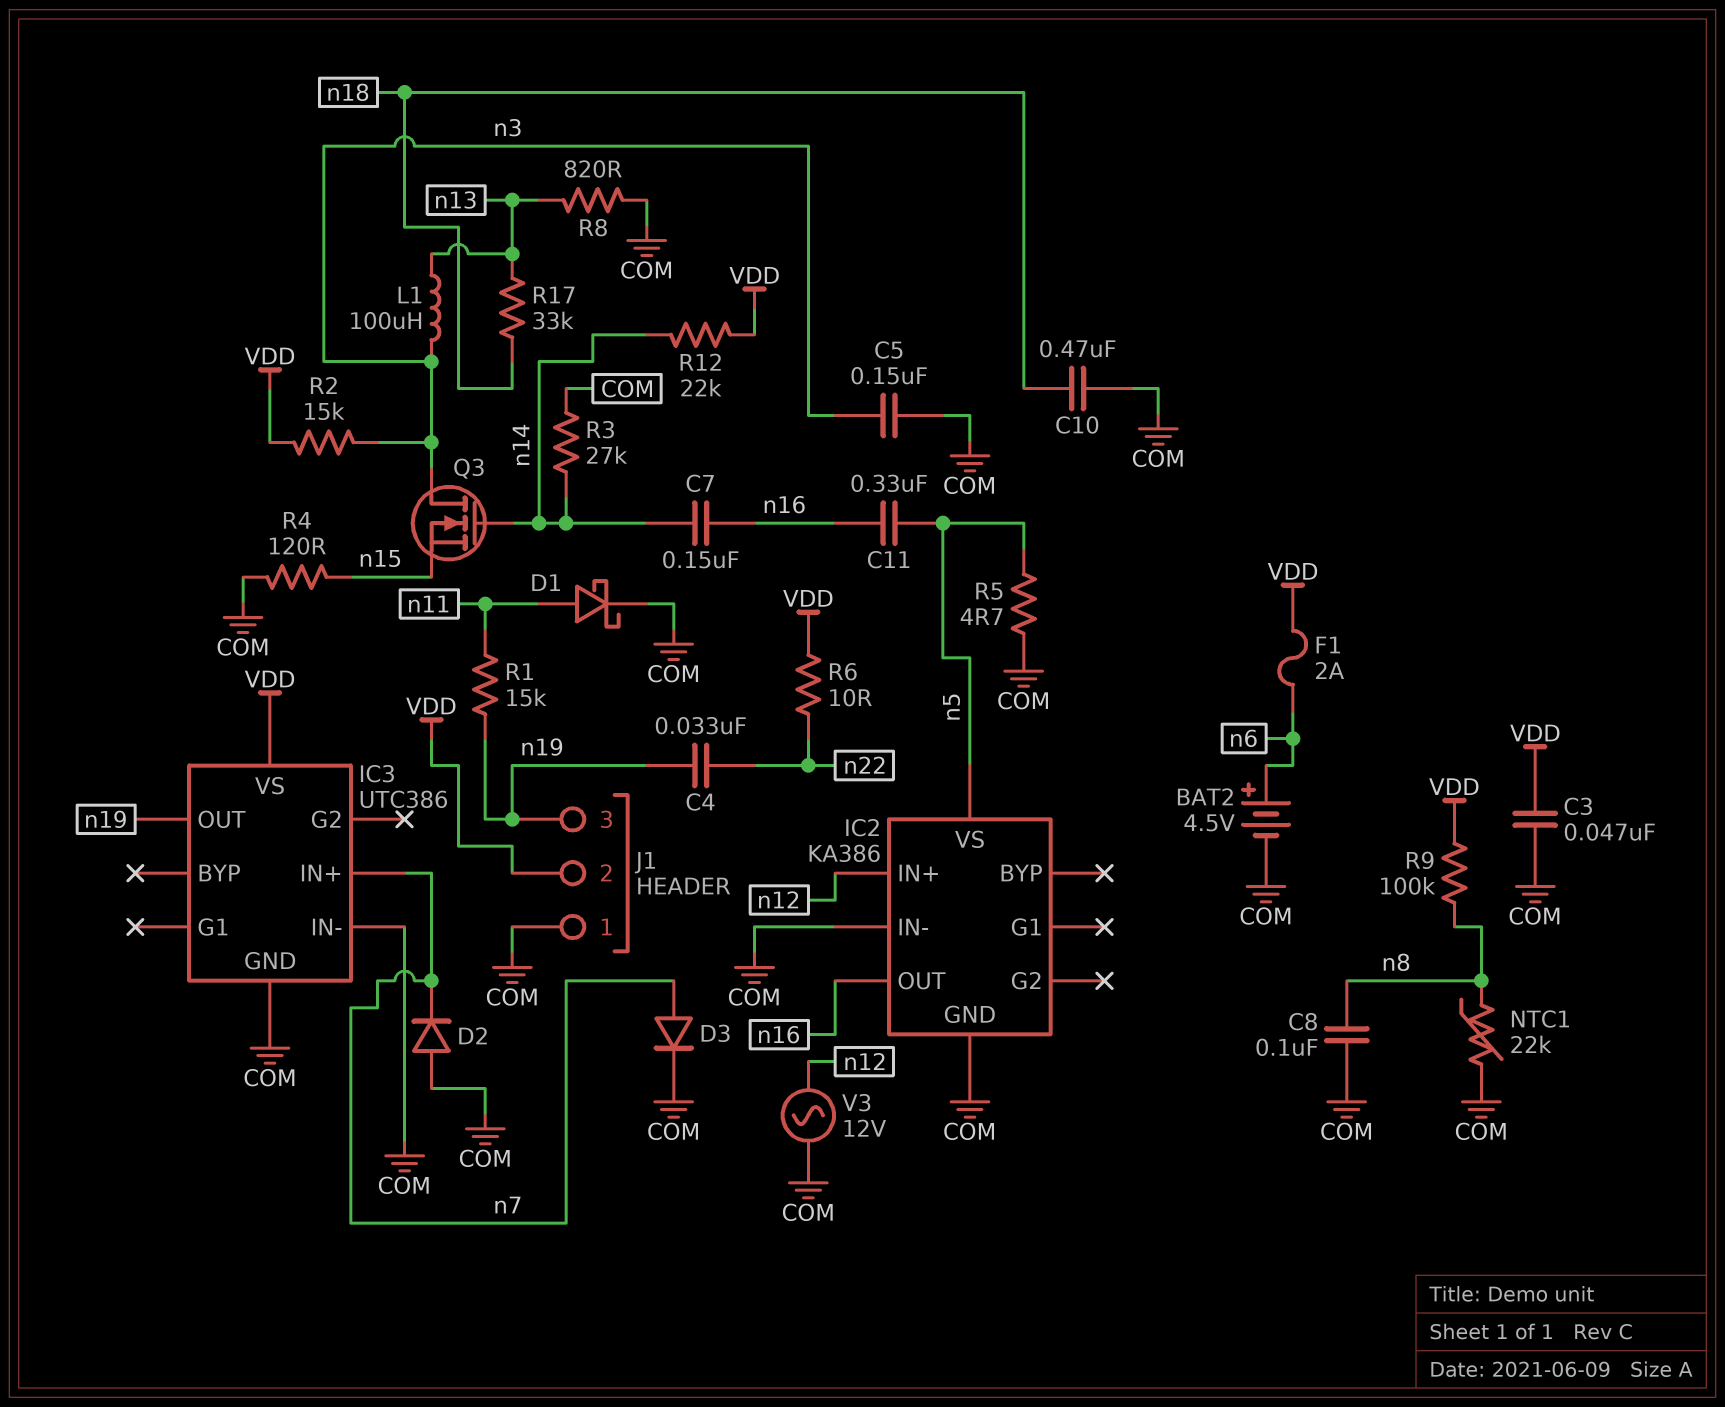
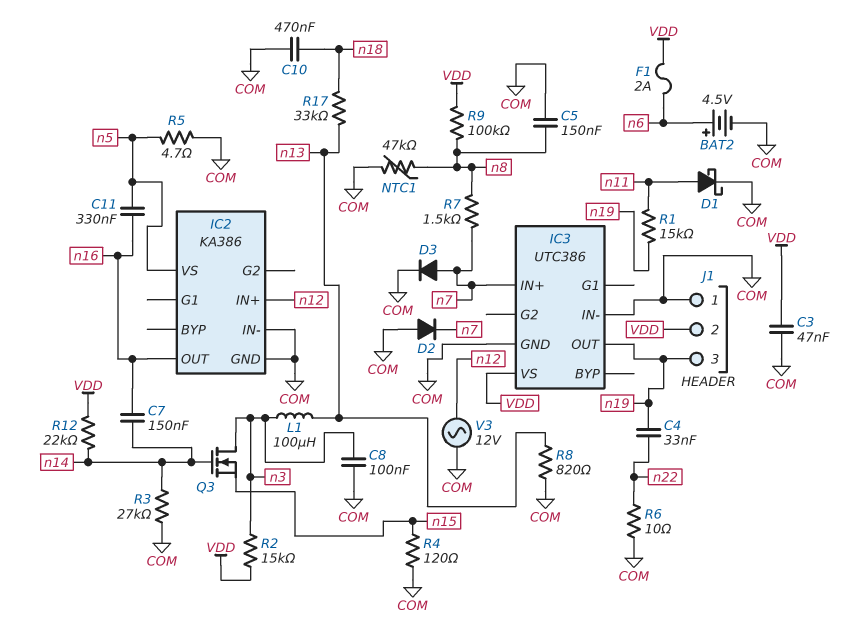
C5: 150nF (COM, n3) -> 150nF (COM, n8)
C8: 100nF (COM, n8) -> 100nF (COM, n3)
NTC1: 22k (COM, n8) -> 47k (COM, n8)
R6: 10 (VDD, n22) -> 10 (COM, n22)
R7: none -> 1.5k (n7, n8)

